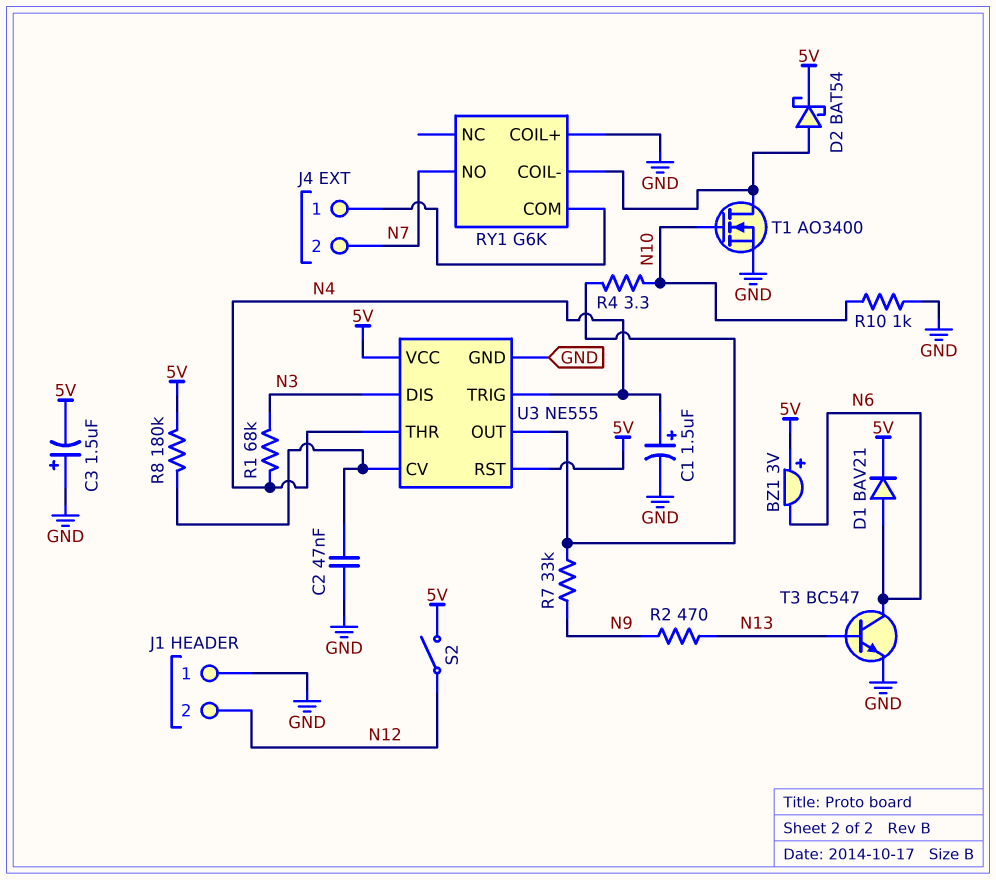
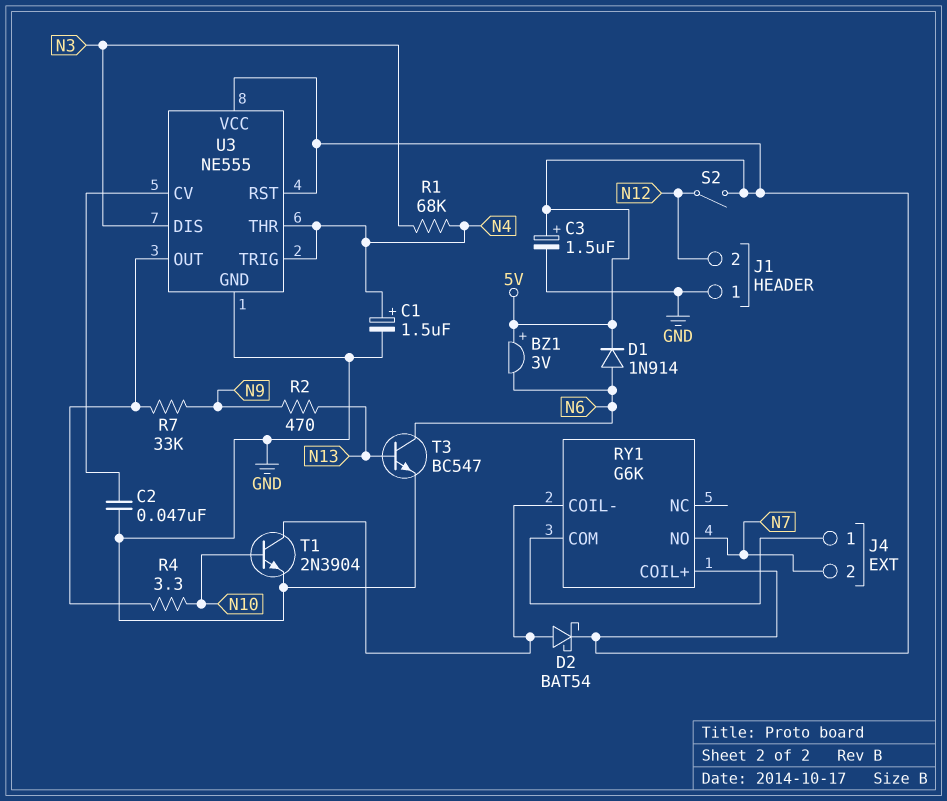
C3: 1.5uF (plus GND, minus 5V) -> 1.5uF (plus 5V, minus GND)
D1: diode BAV21 (A N6, K 5V) -> diode 1N914 (A N6, K 5V)
R8: 180k (5V, U3/CV) -> none
R10: 1k (GND, N10) -> none
RY1 pin COIL+: GND -> 5V
T1: NMOS AO3400 (G N10, D RY1/COIL-, S GND) -> NPN 2N3904 (B N10, C RY1/COIL-, E GND)

